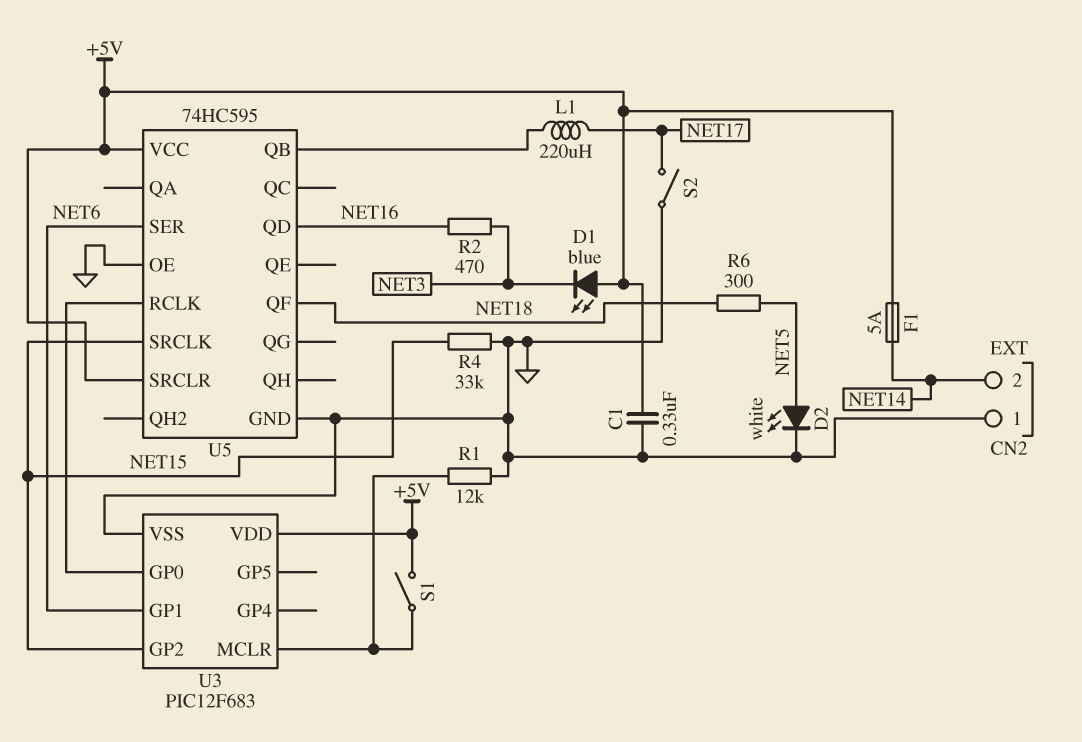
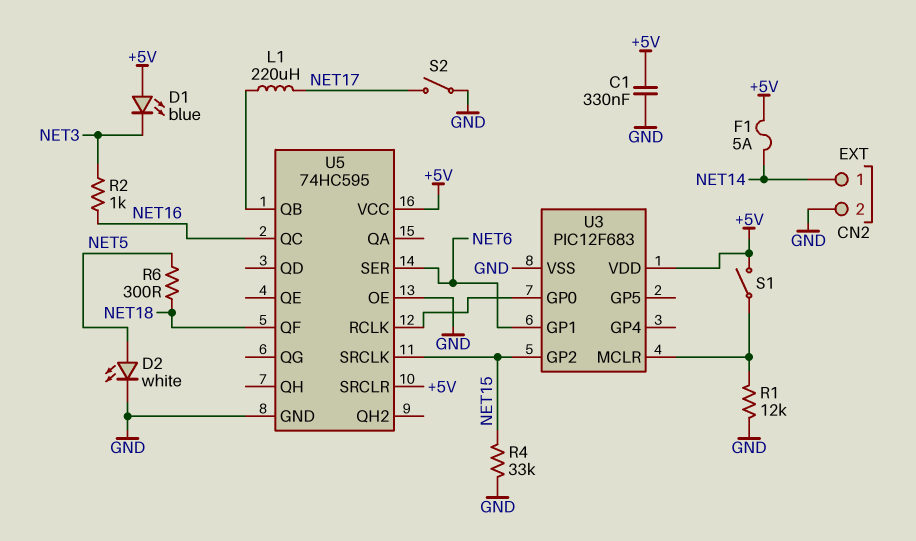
CN2 pin 1: GND -> NET14
CN2 pin 2: NET14 -> GND
R2: 470 (NET3, NET16) -> 1k (NET3, NET16)
U5 pin QC: none -> NET16
U5 pin QD: NET16 -> none

